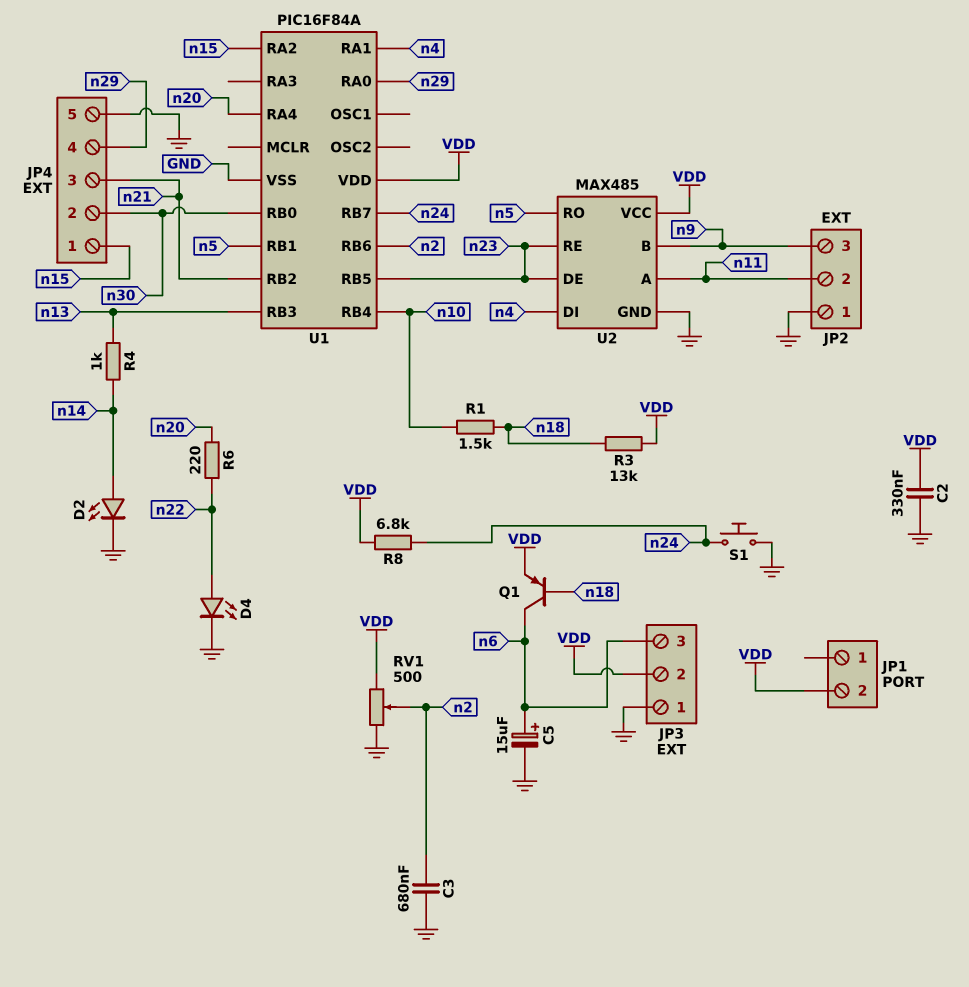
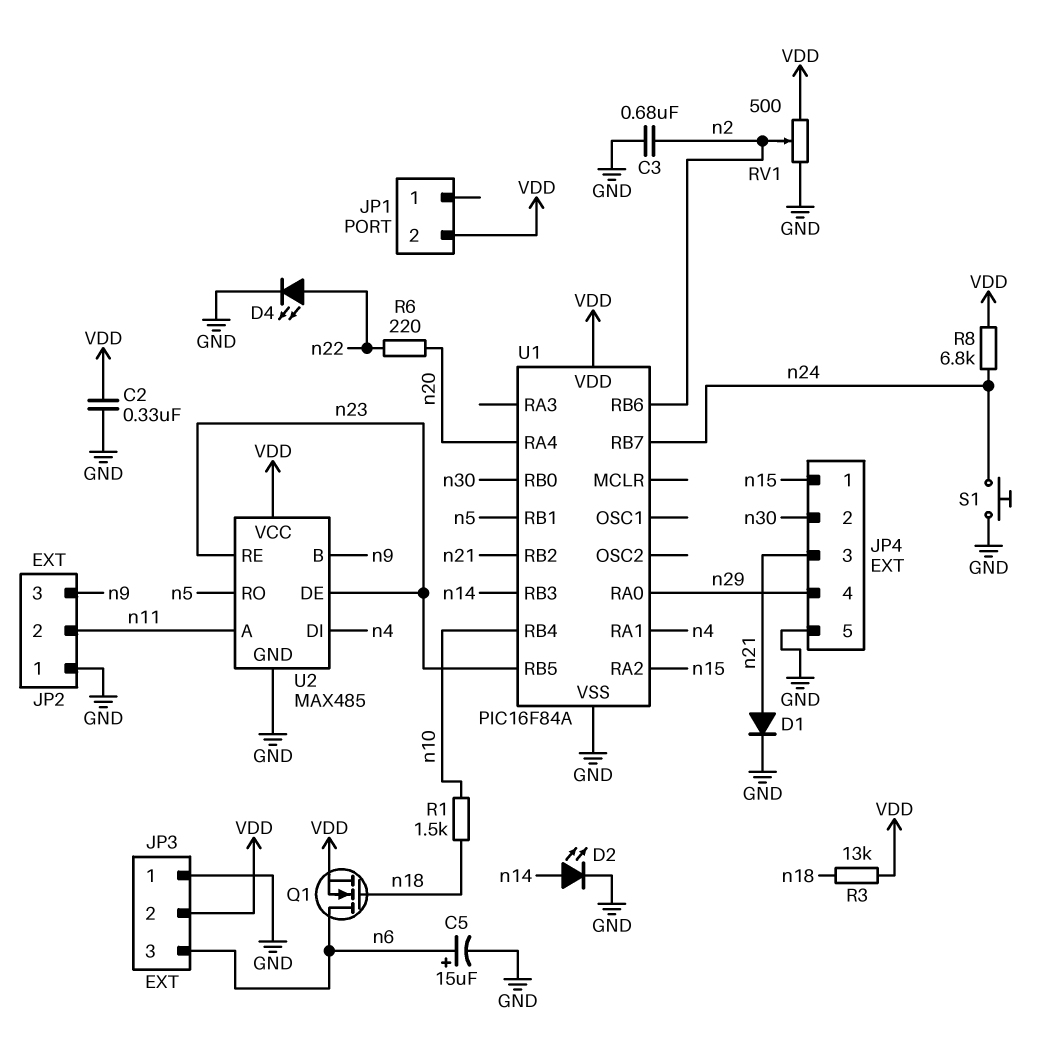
D1: none -> diode (A n21, K GND)
Q1: PNP (B n18, C n6, E VDD) -> NMOS (G n18, D n6, S VDD)
R4: 1k (n13, n14) -> none
U1 pin RB3: n13 -> n14

